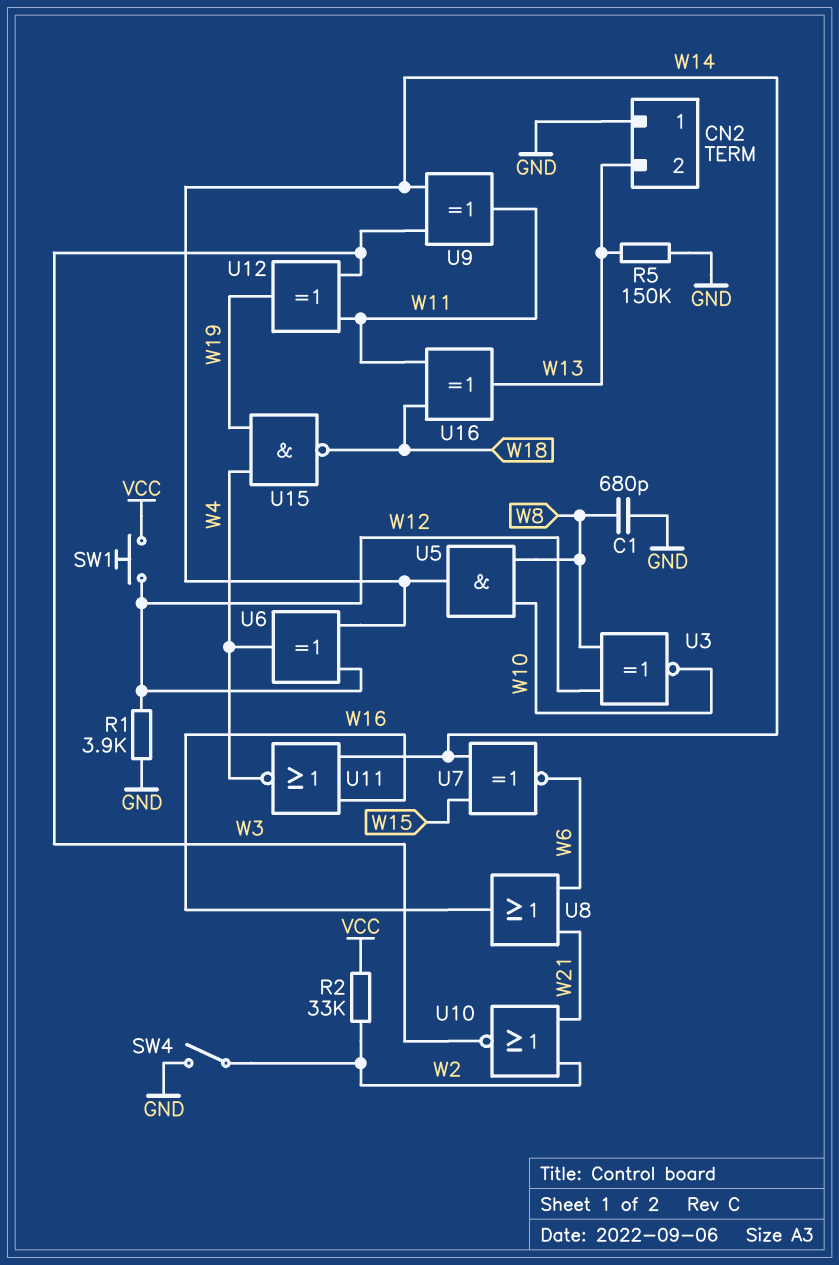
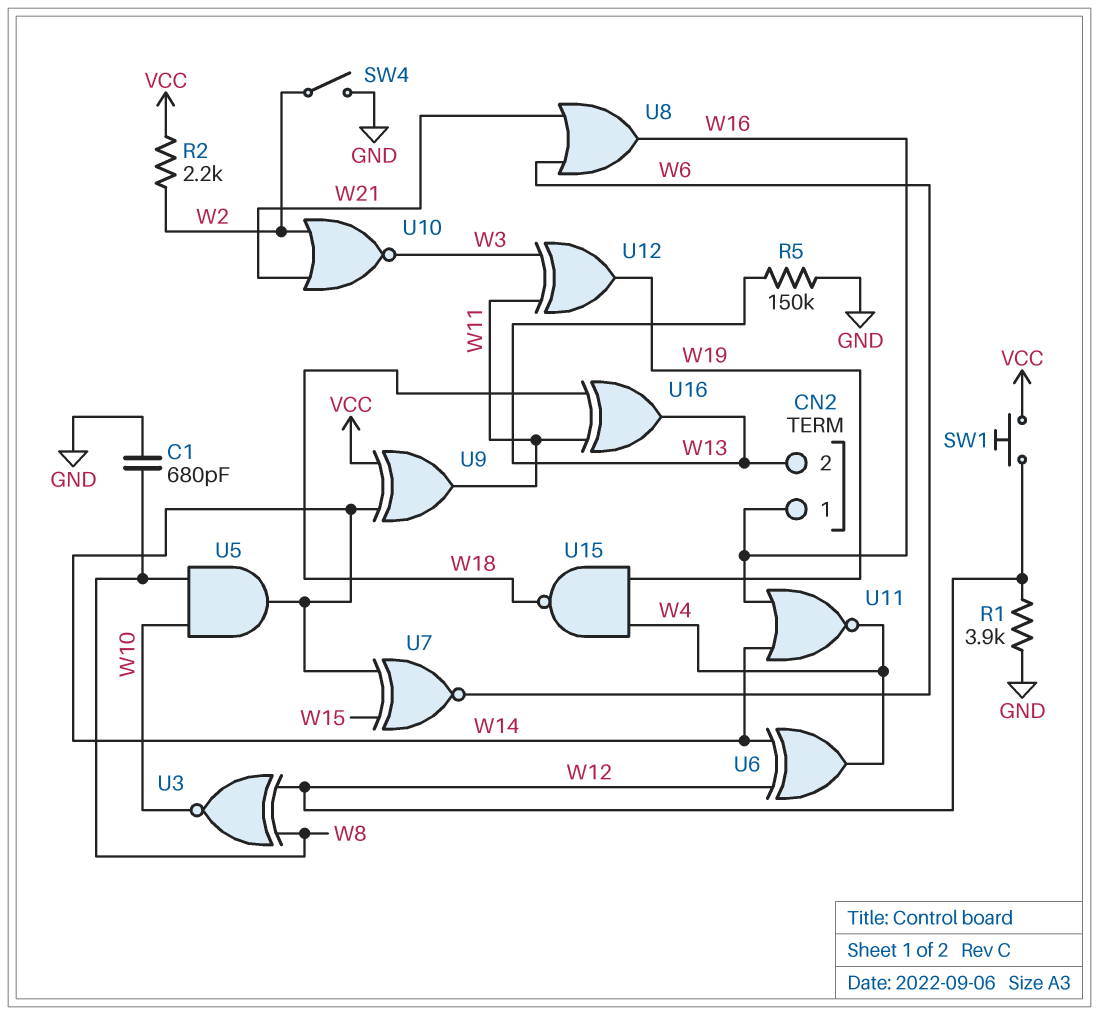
CN2 pin 1: GND -> W16
R2: 33k (VCC, W2) -> 2.2k (VCC, W2)
U9: XOR (in W3, in W14, out W11) -> XOR (in VCC, in W14, out W11)

